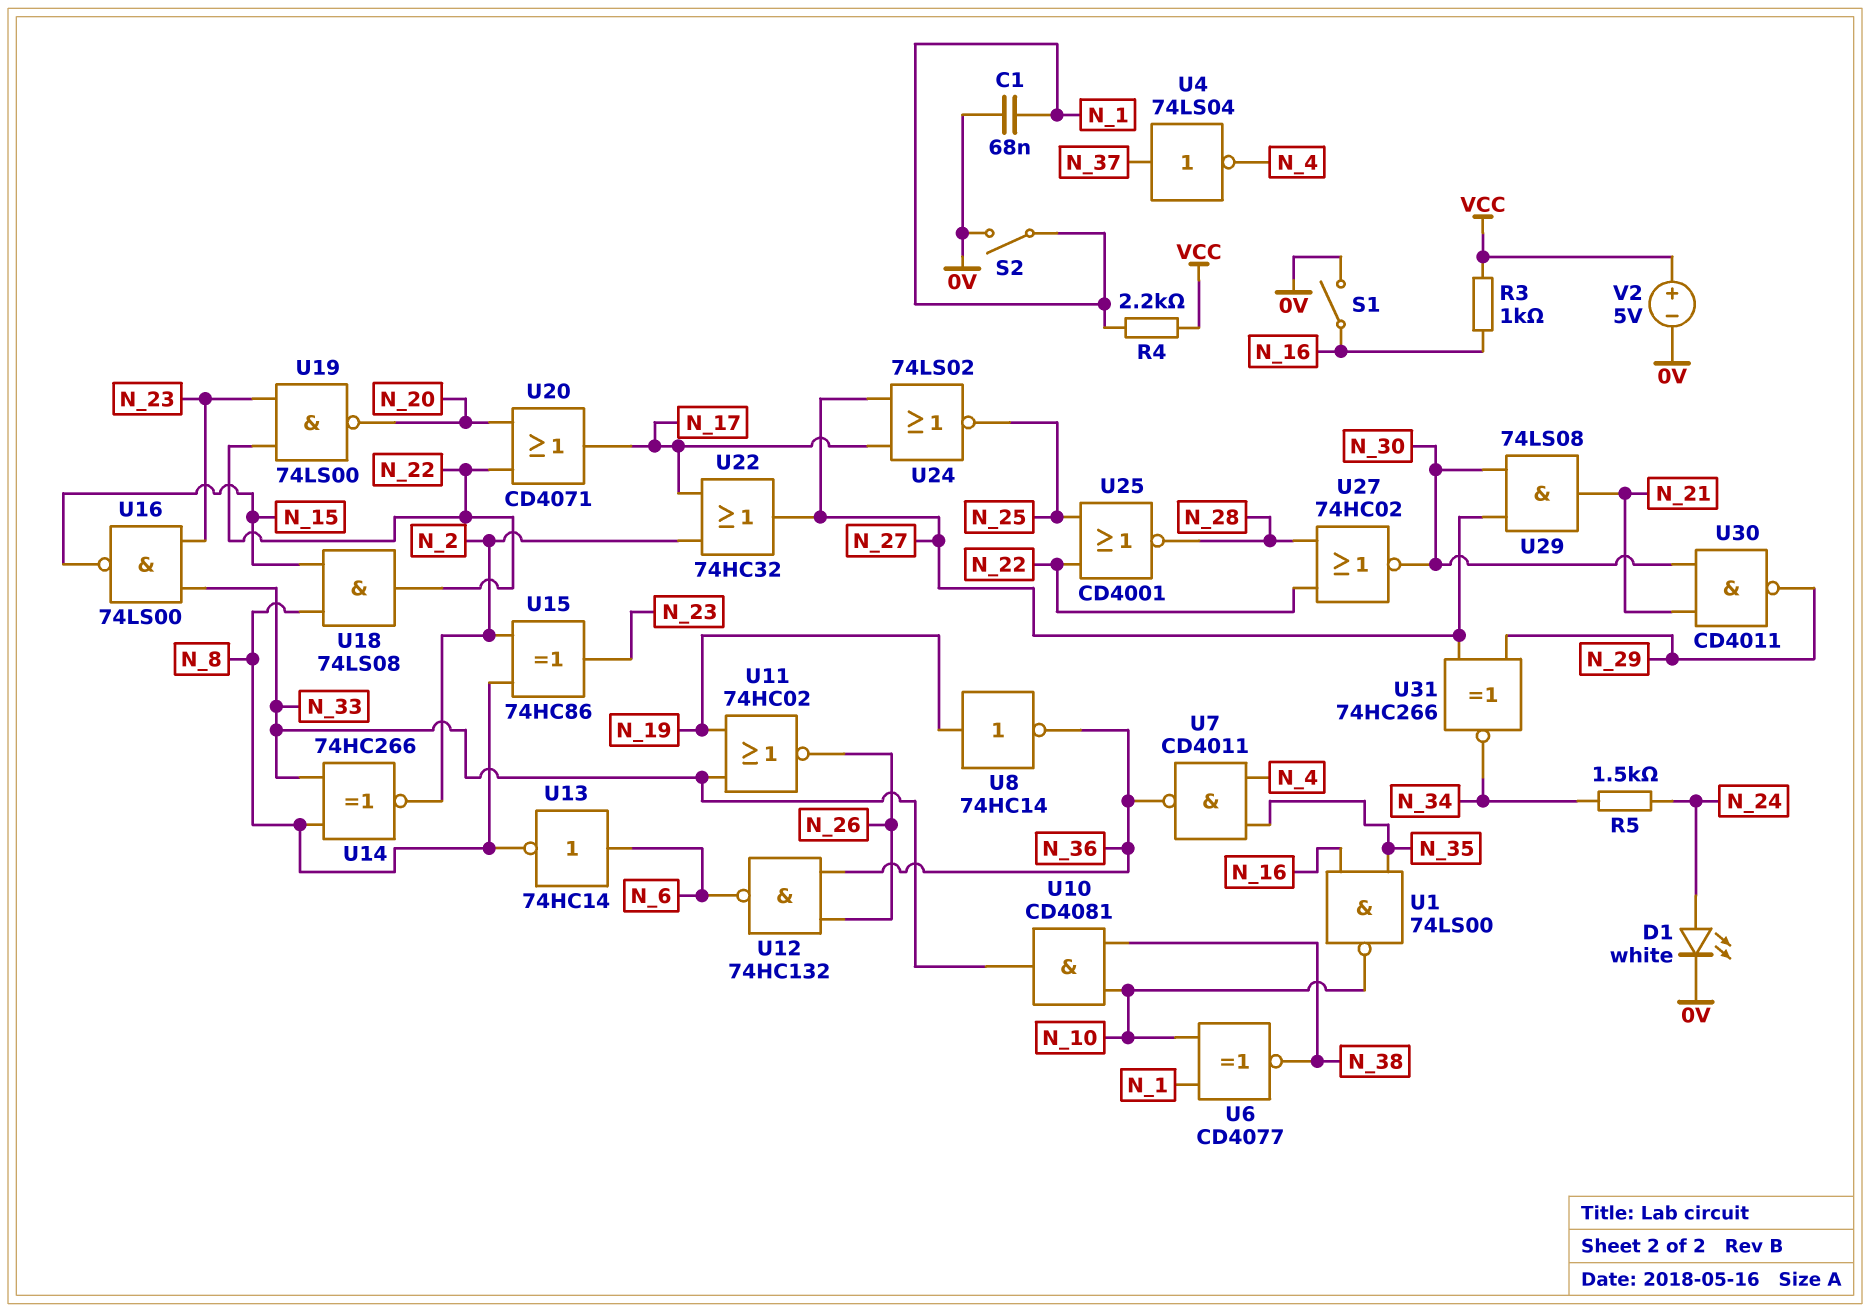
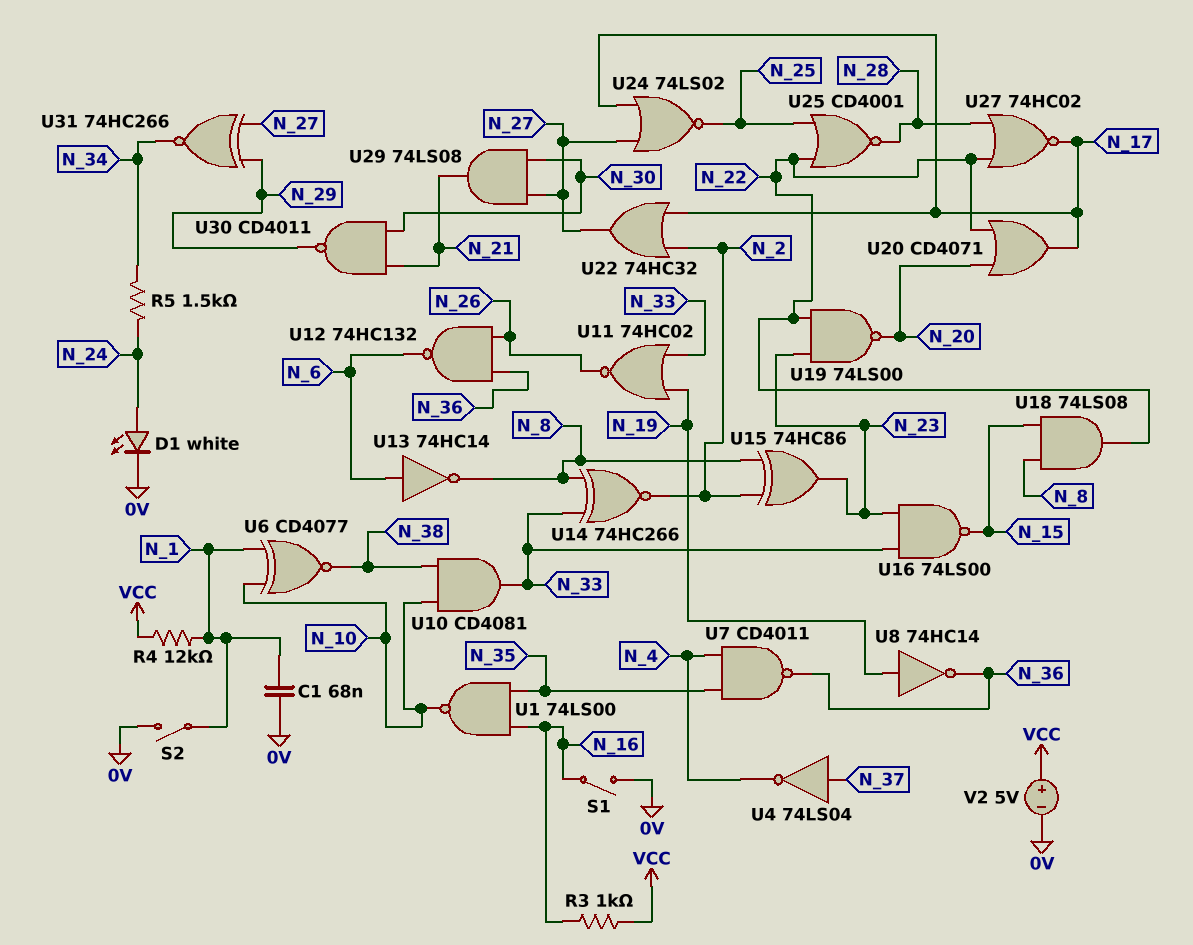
R4: 2.2k (N_1, VCC) -> 12k (N_1, VCC)
U27: NOR 74HC02 (in N_22, in N_28, out N_30) -> NOR 74HC02 (in N_22, in N_28, out N_17)

